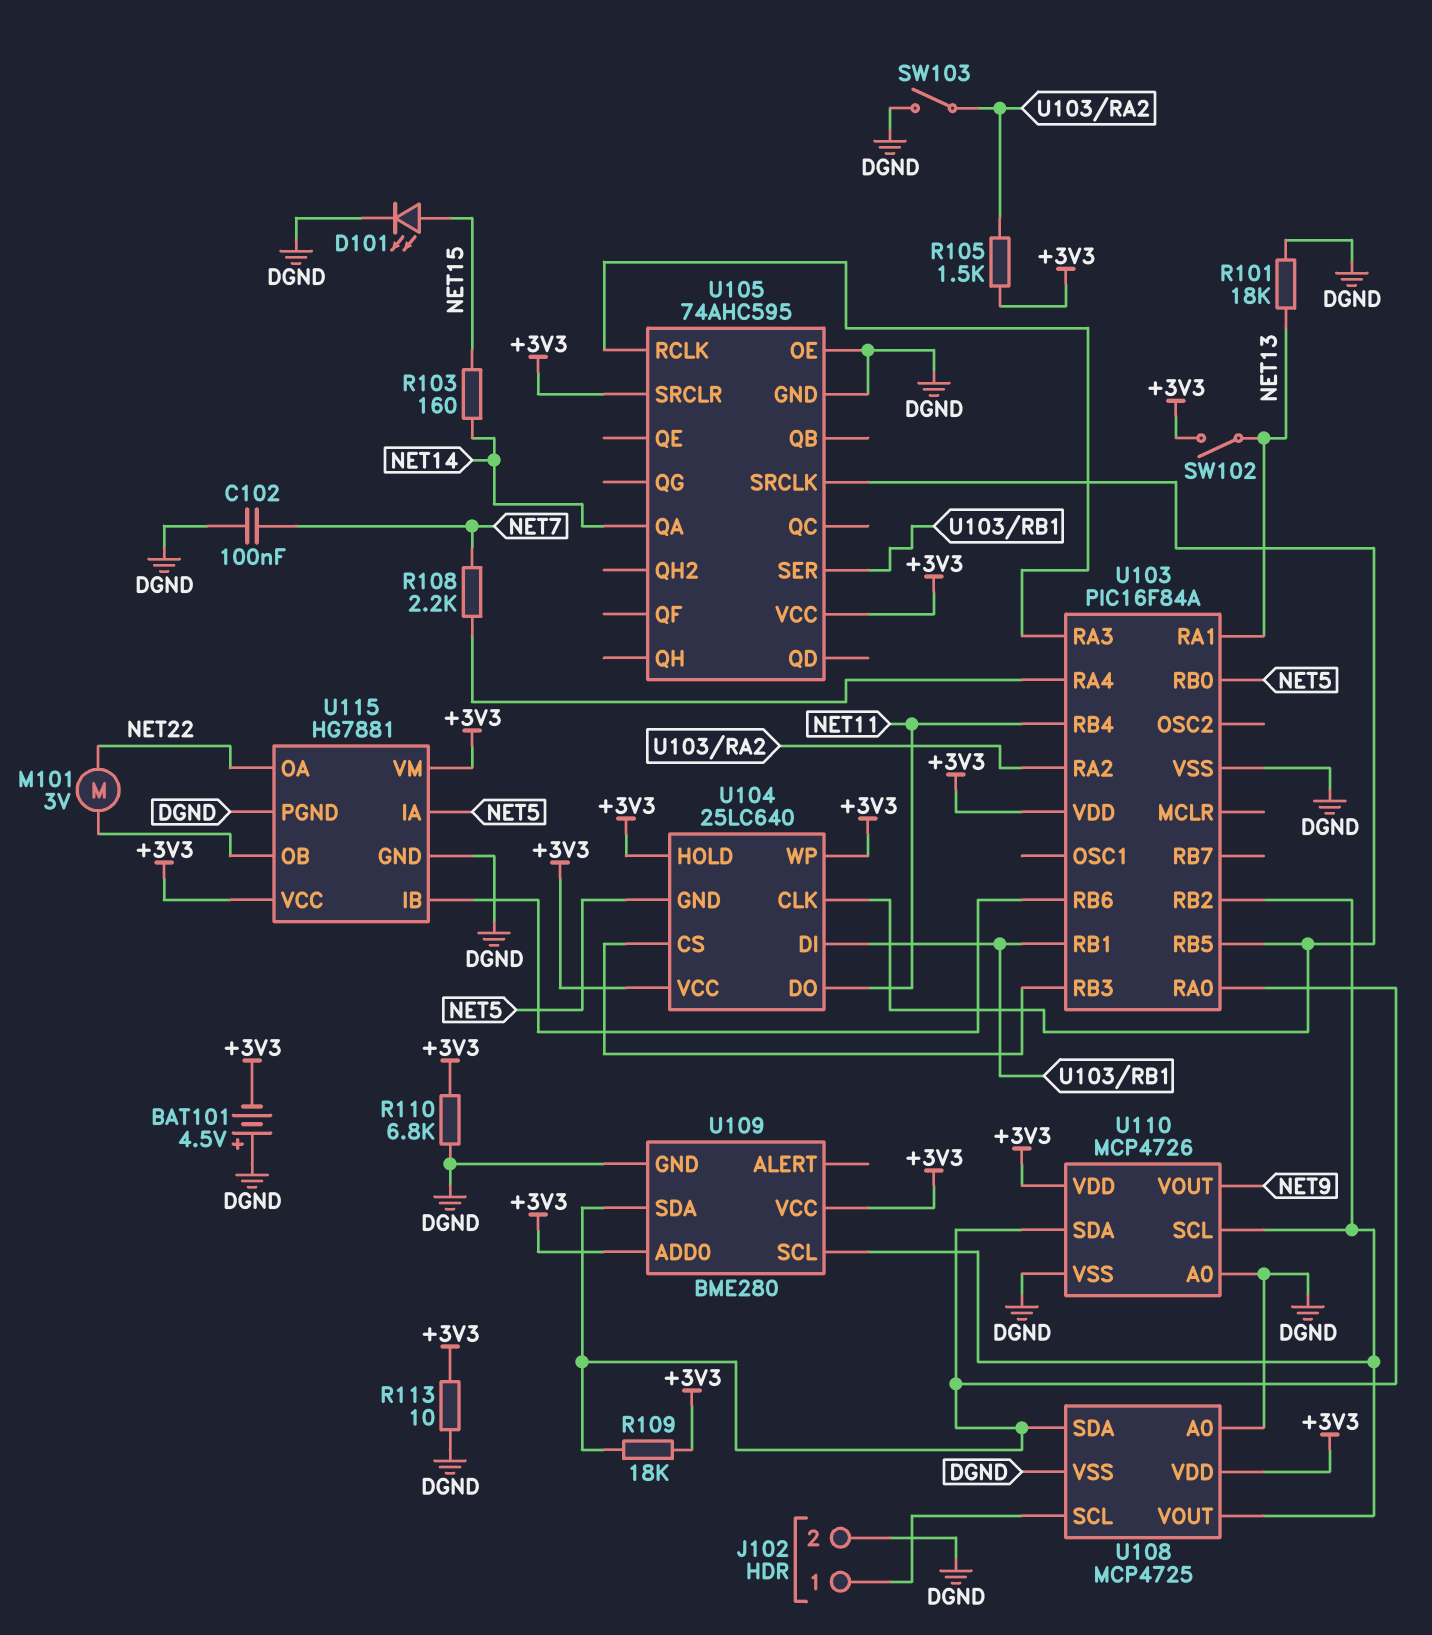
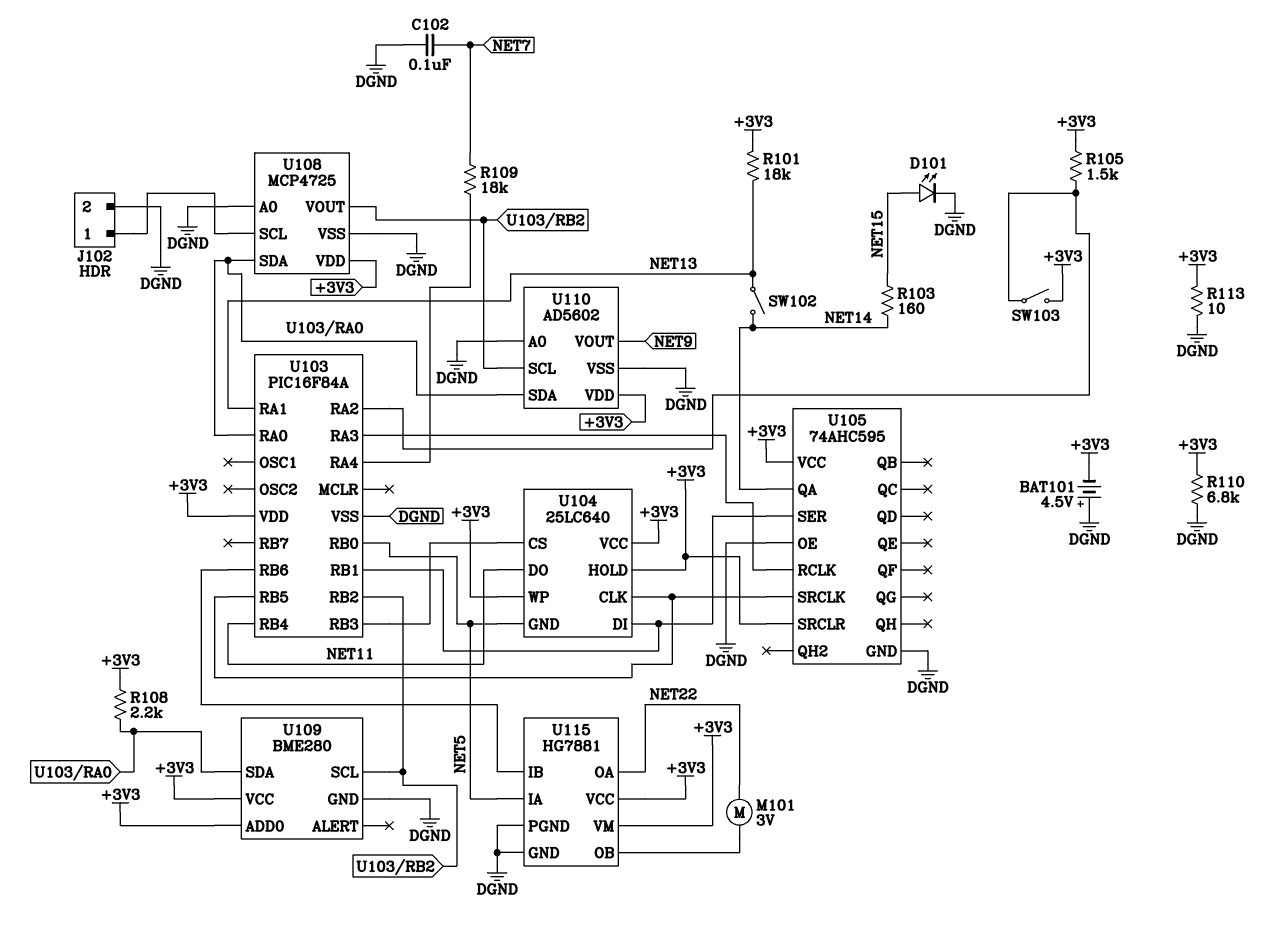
R101: 18k (DGND, NET13) -> 18k (+3V3, NET13)
R108: 2.2k (NET7, U103/RA4) -> 2.2k (+3V3, U103/RA0)
R109: 18k (+3V3, U103/RA0) -> 18k (NET7, U103/RA4)
SW102: switch (+3V3, NET13) -> switch (NET13, NET14)
SW103: switch (DGND, U103/RA2) -> switch (+3V3, U103/RA2)
U110: MCP4726 -> AD5602

